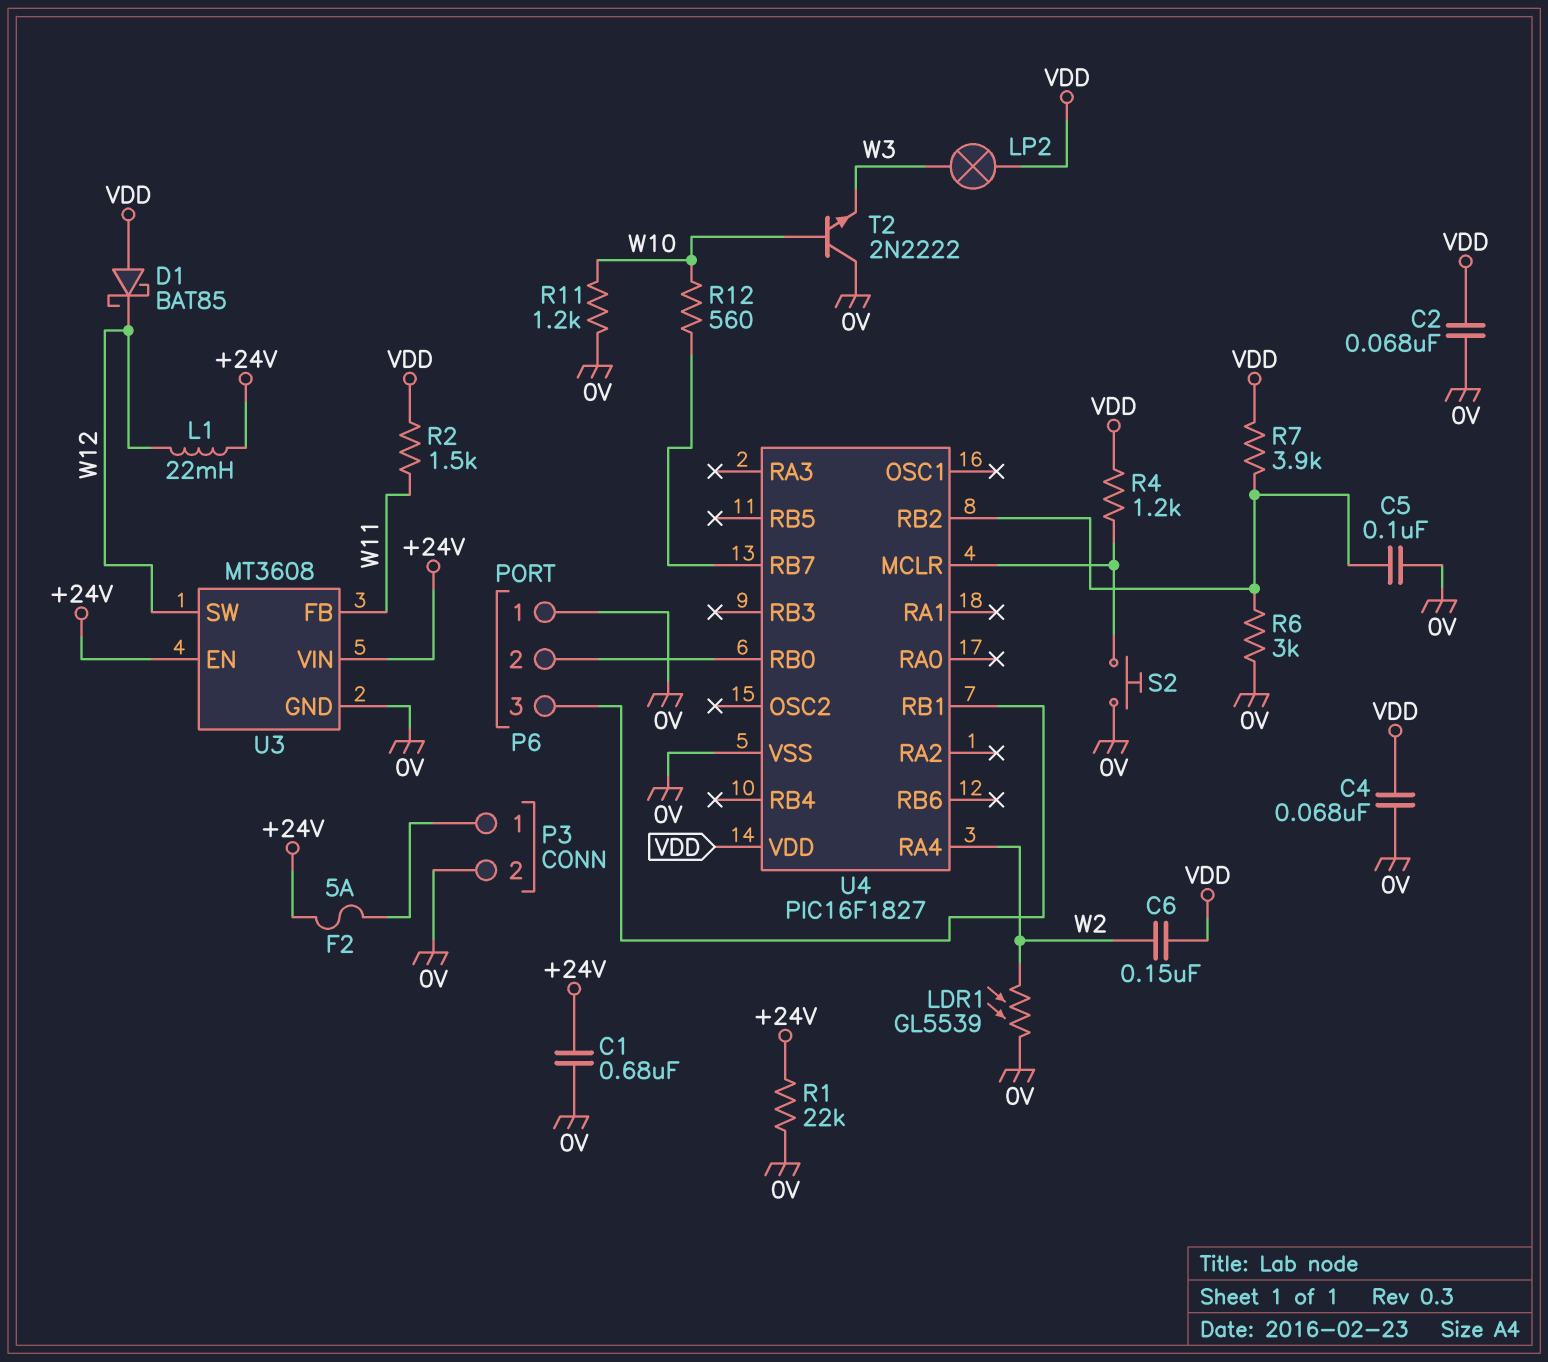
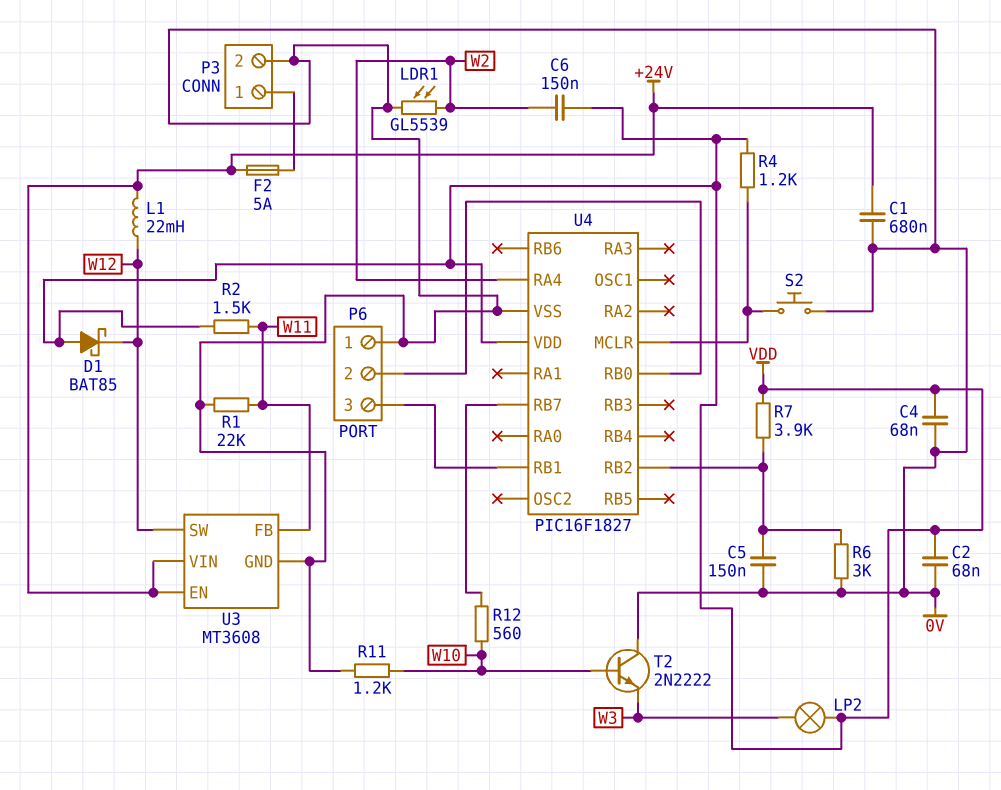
C5: 100nF (0V, U4/RB2) -> 150nF (0V, U4/RB2)
R1: 22k (+24V, 0V) -> 22k (0V, W11)

